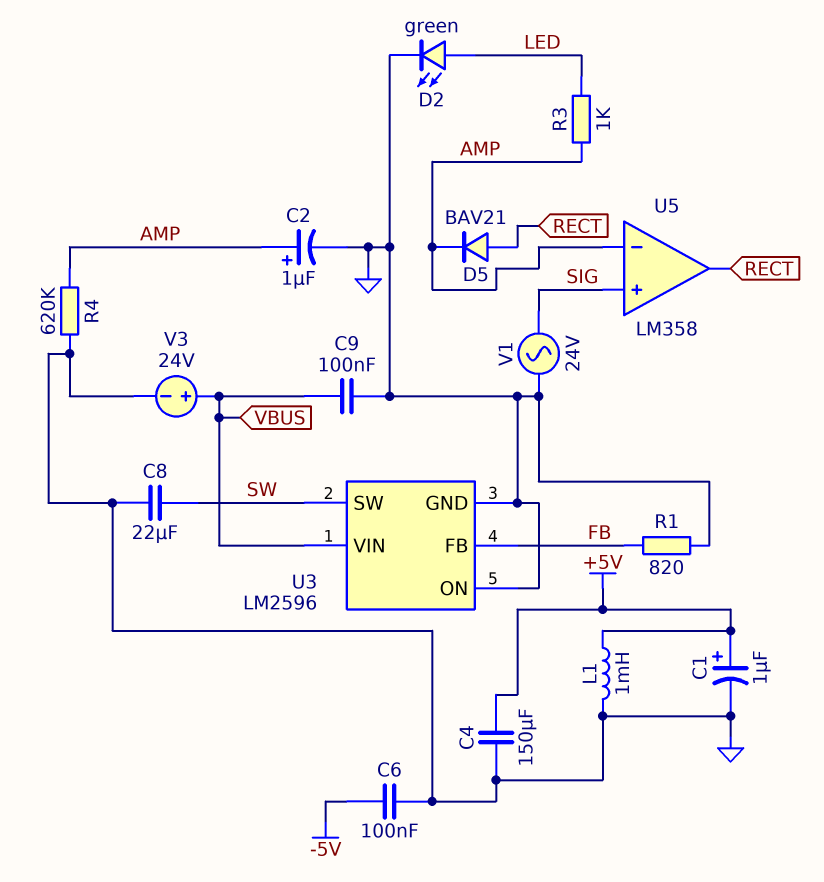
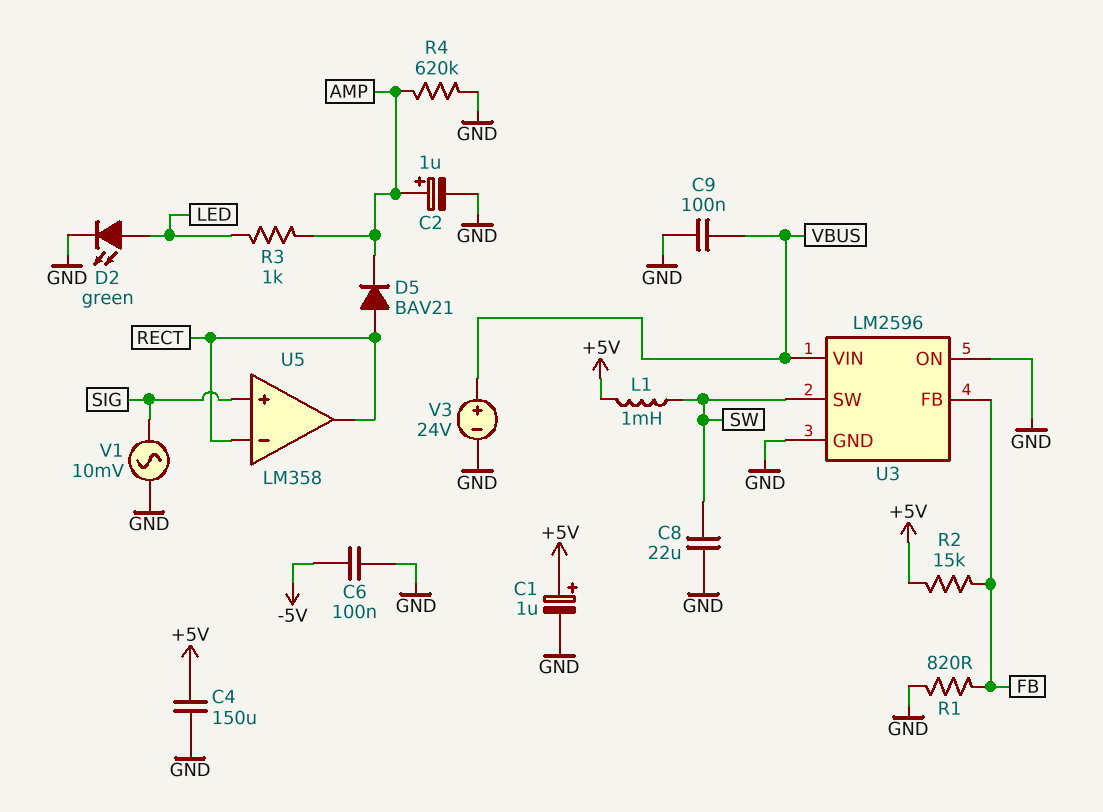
L1: 1mH (+5V, GND) -> 1mH (+5V, SW)
R2: none -> 15k (+5V, FB)
U5 pin in-: AMP -> RECT
V1: AC 24V (GND, SIG) -> AC 10mV (GND, SIG)

